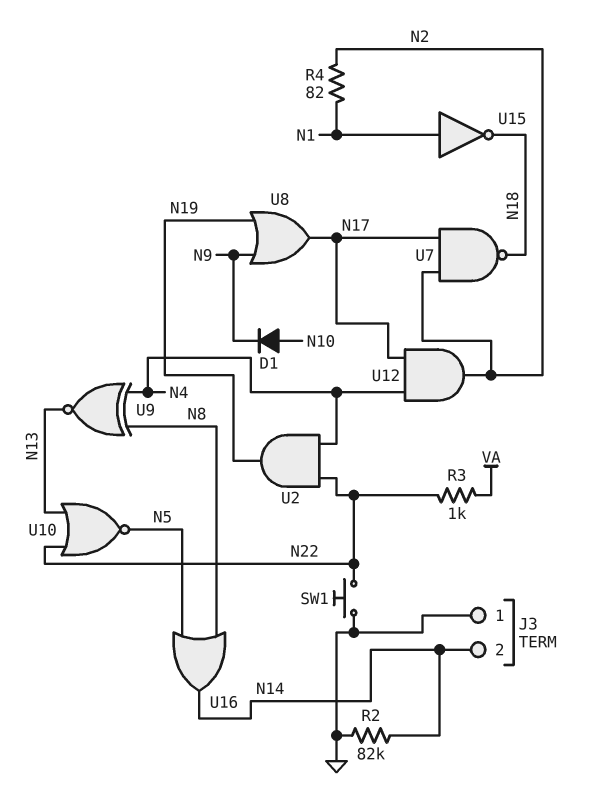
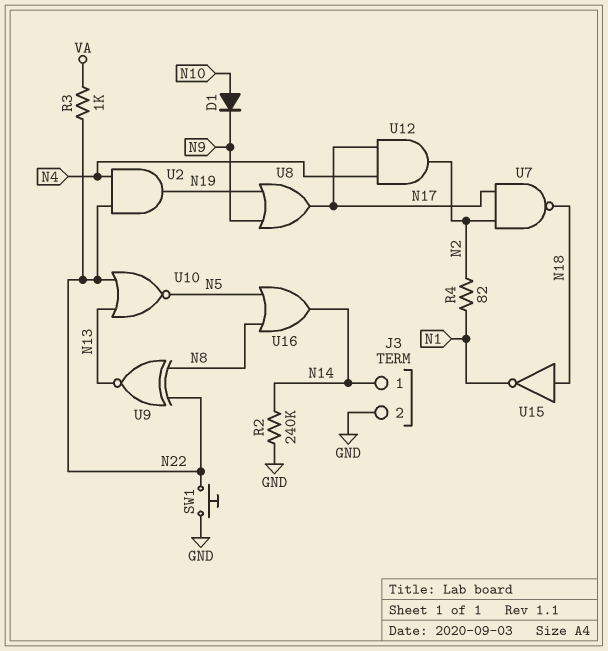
J3 pin 1: GND -> N14
J3 pin 2: N14 -> GND
R2: 82k (GND, N14) -> 240k (GND, N14)
U9: XNOR (in N4, in N8, out N13) -> XNOR (in N8, in N22, out N13)
U15: NOT (in N1, out N18) -> NOT (in N18, out N1)

